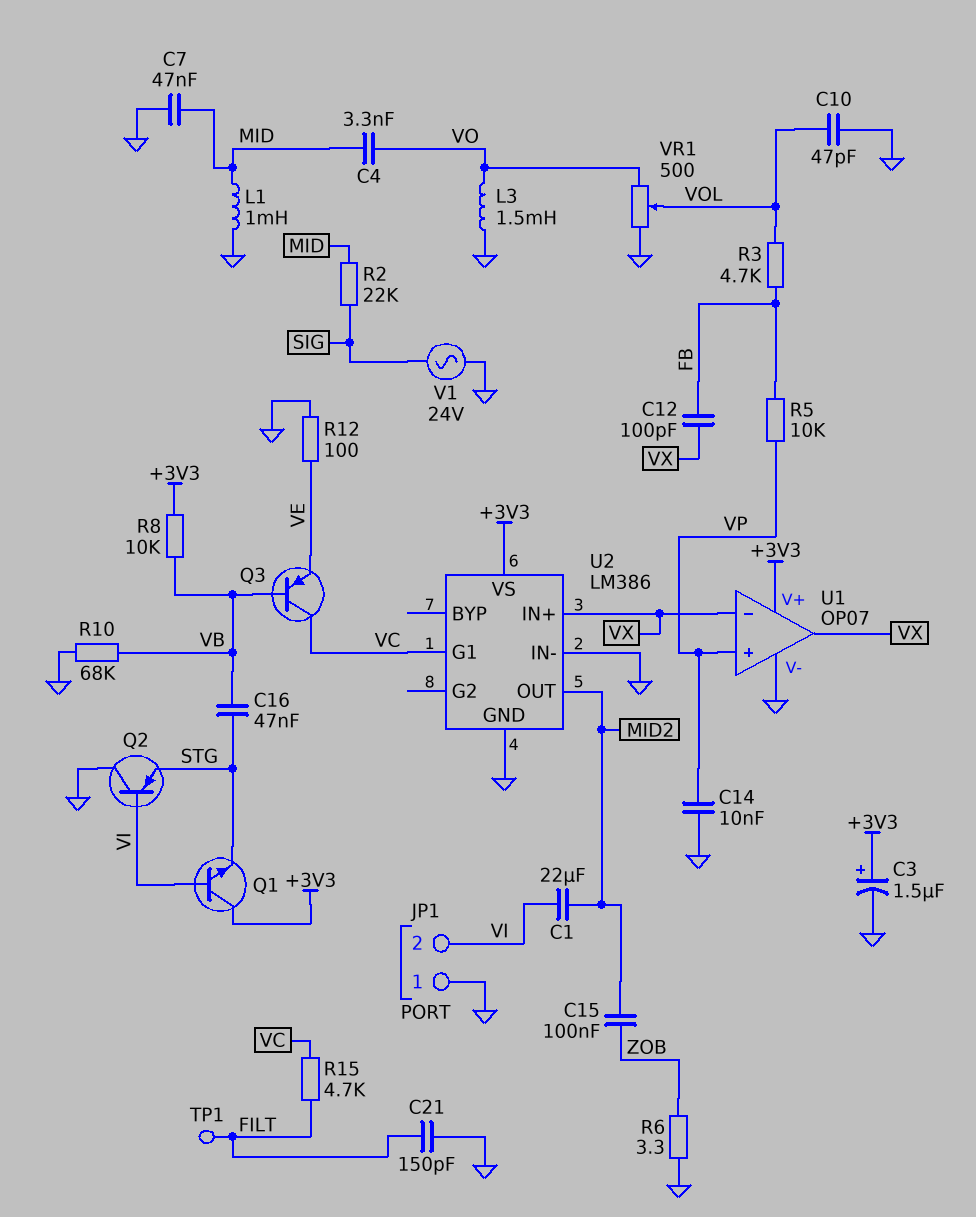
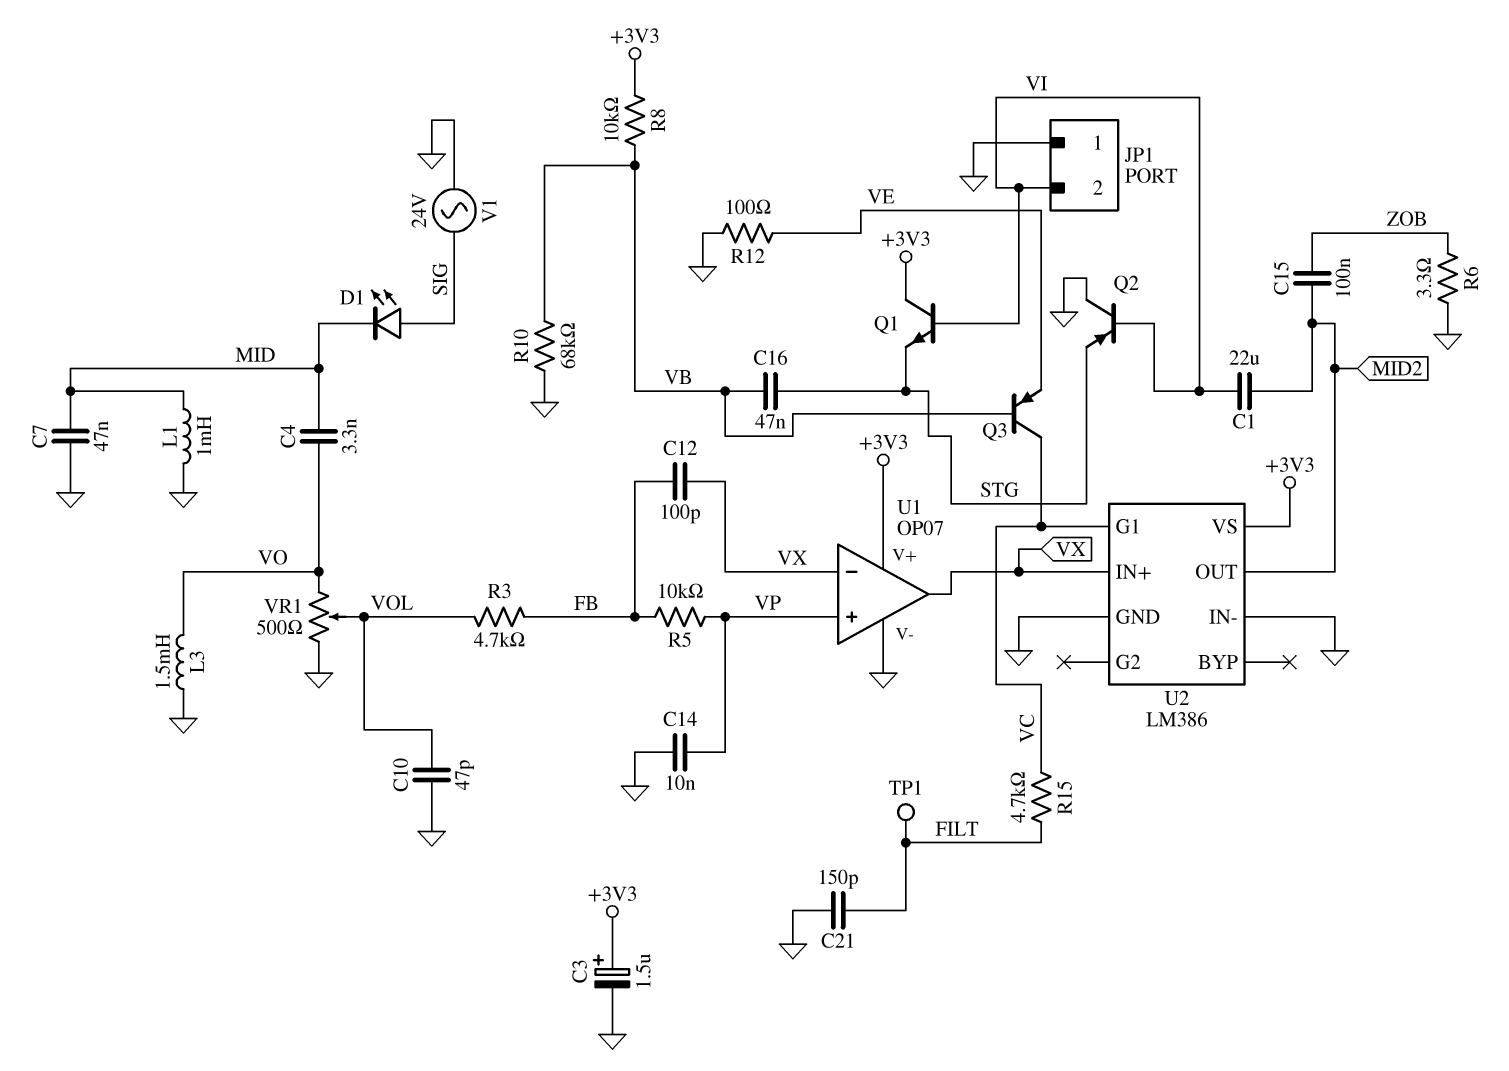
D1: none -> LED (A SIG, K MID)
R2: 22k (MID, SIG) -> none

